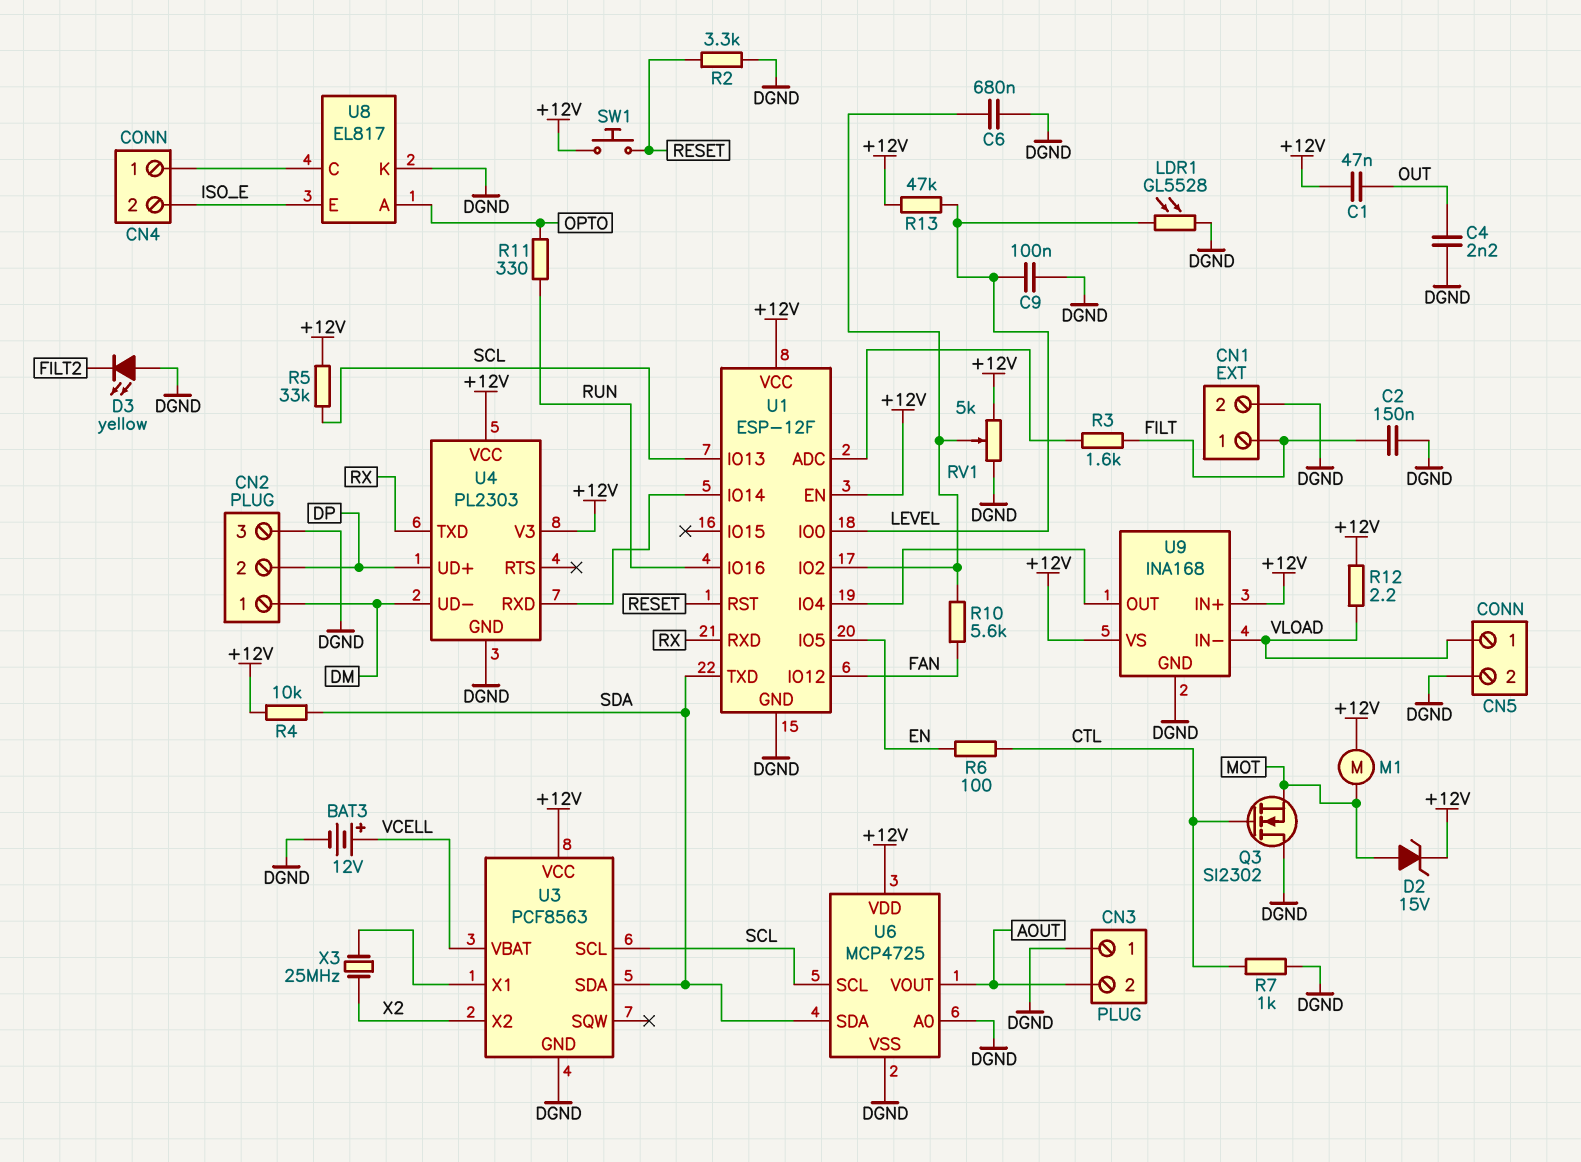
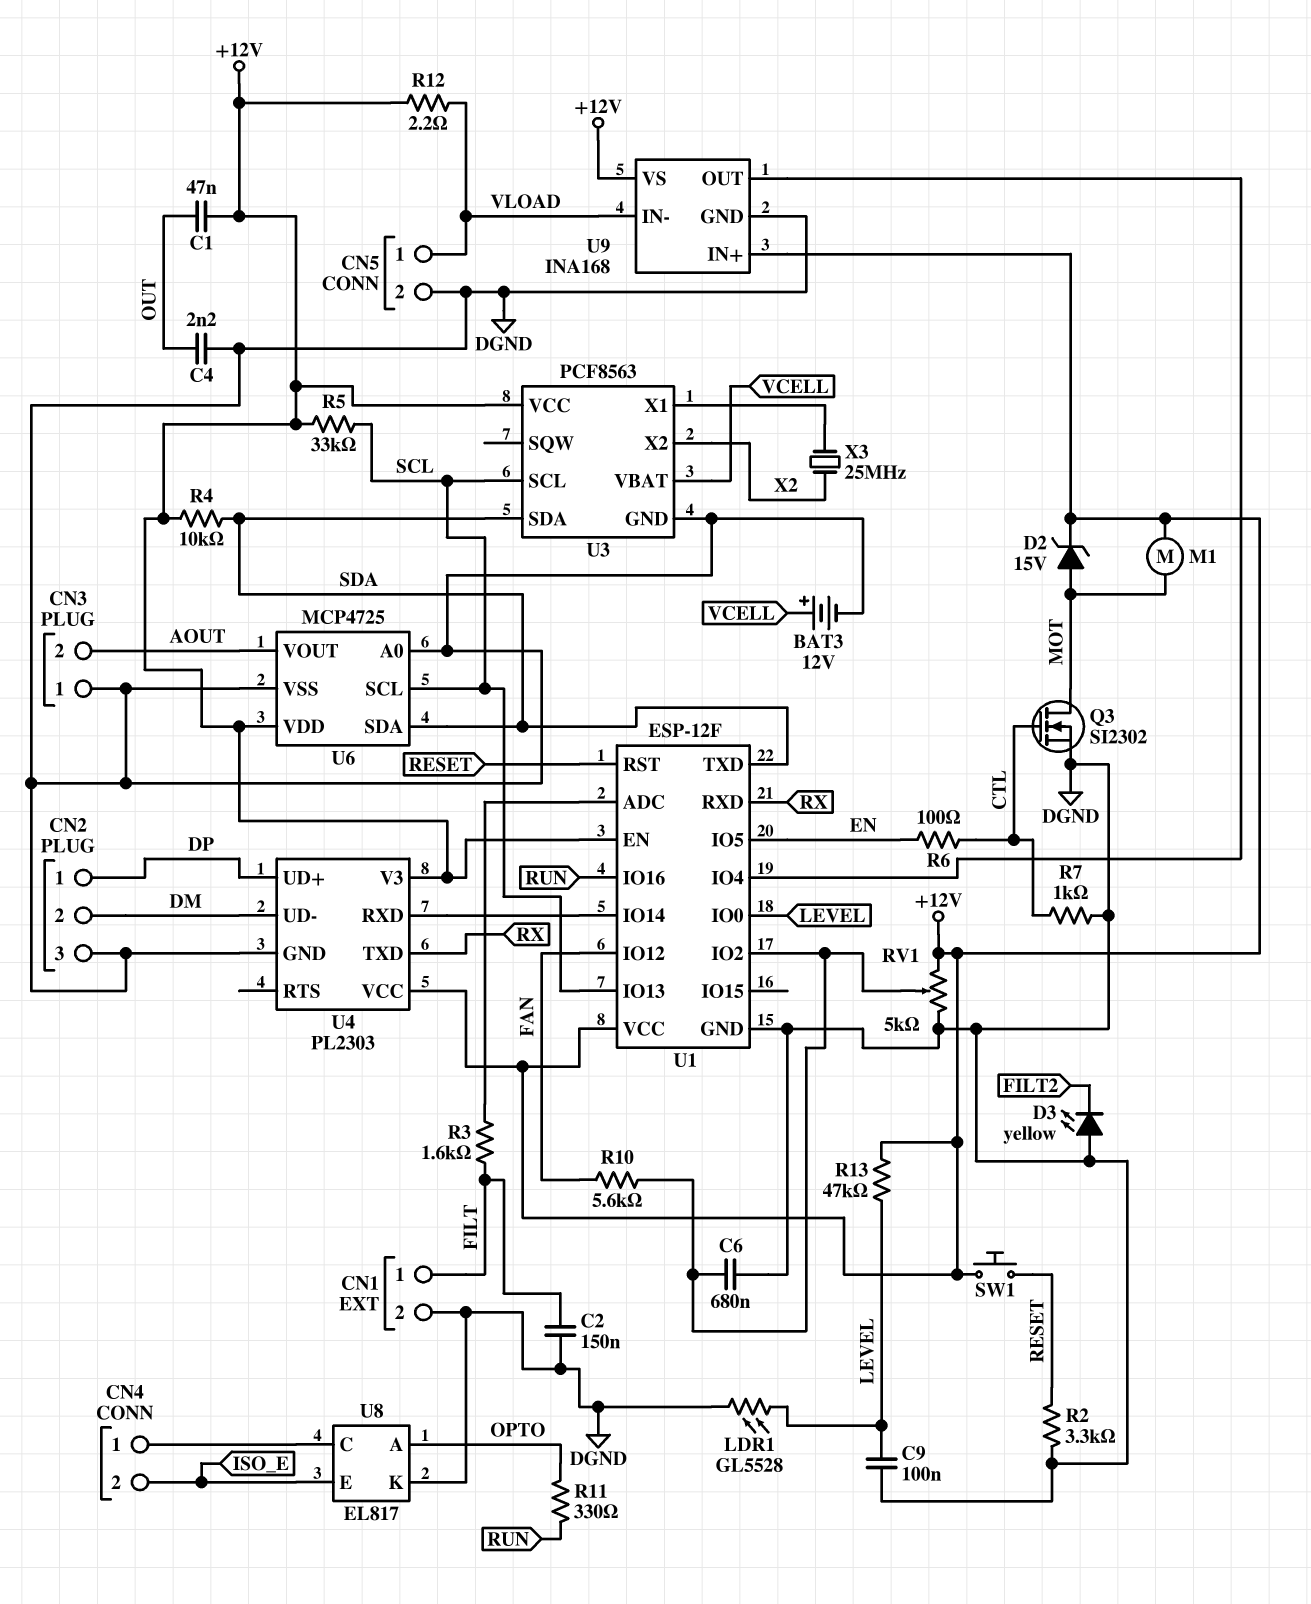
CN2 pin 1: DM -> DP
CN2 pin 2: DP -> DM
Q3: NMOS SI2302 (G CTL, D DGND, S MOT) -> NMOS SI2302 (G CTL, D MOT, S DGND)

